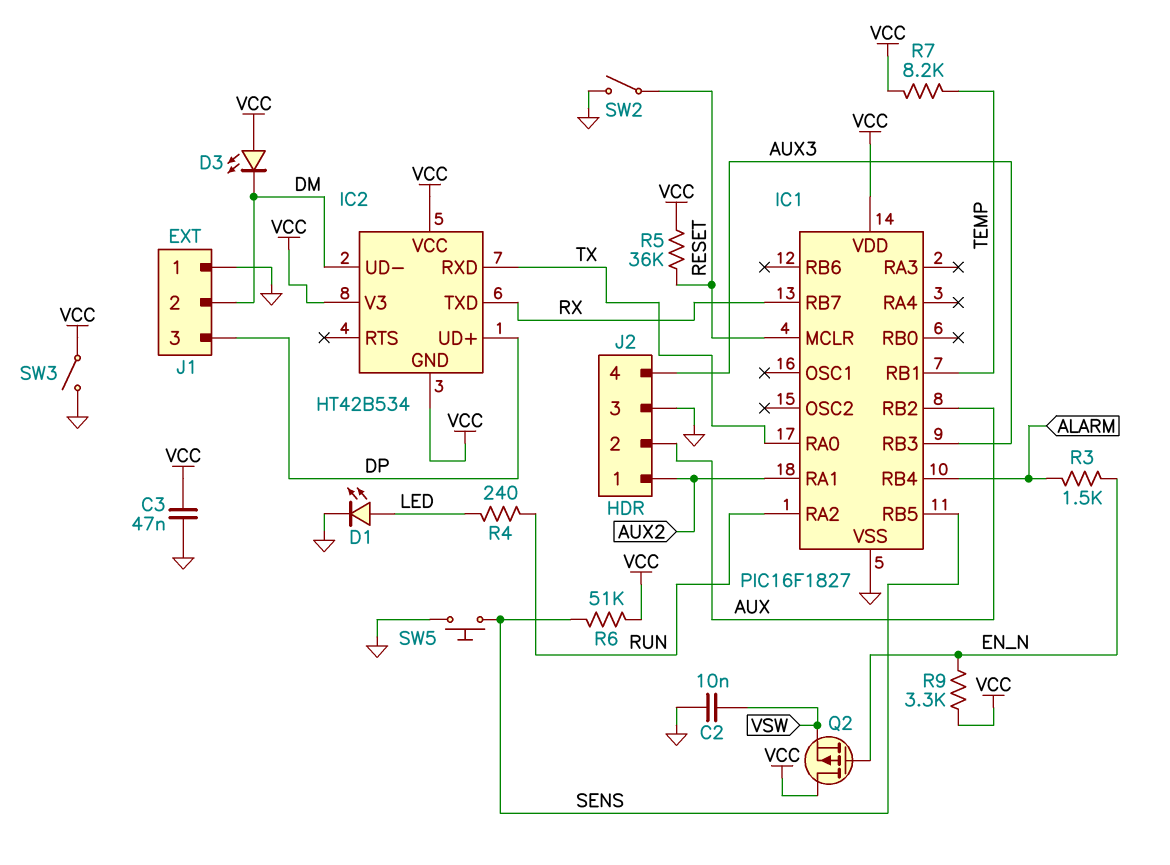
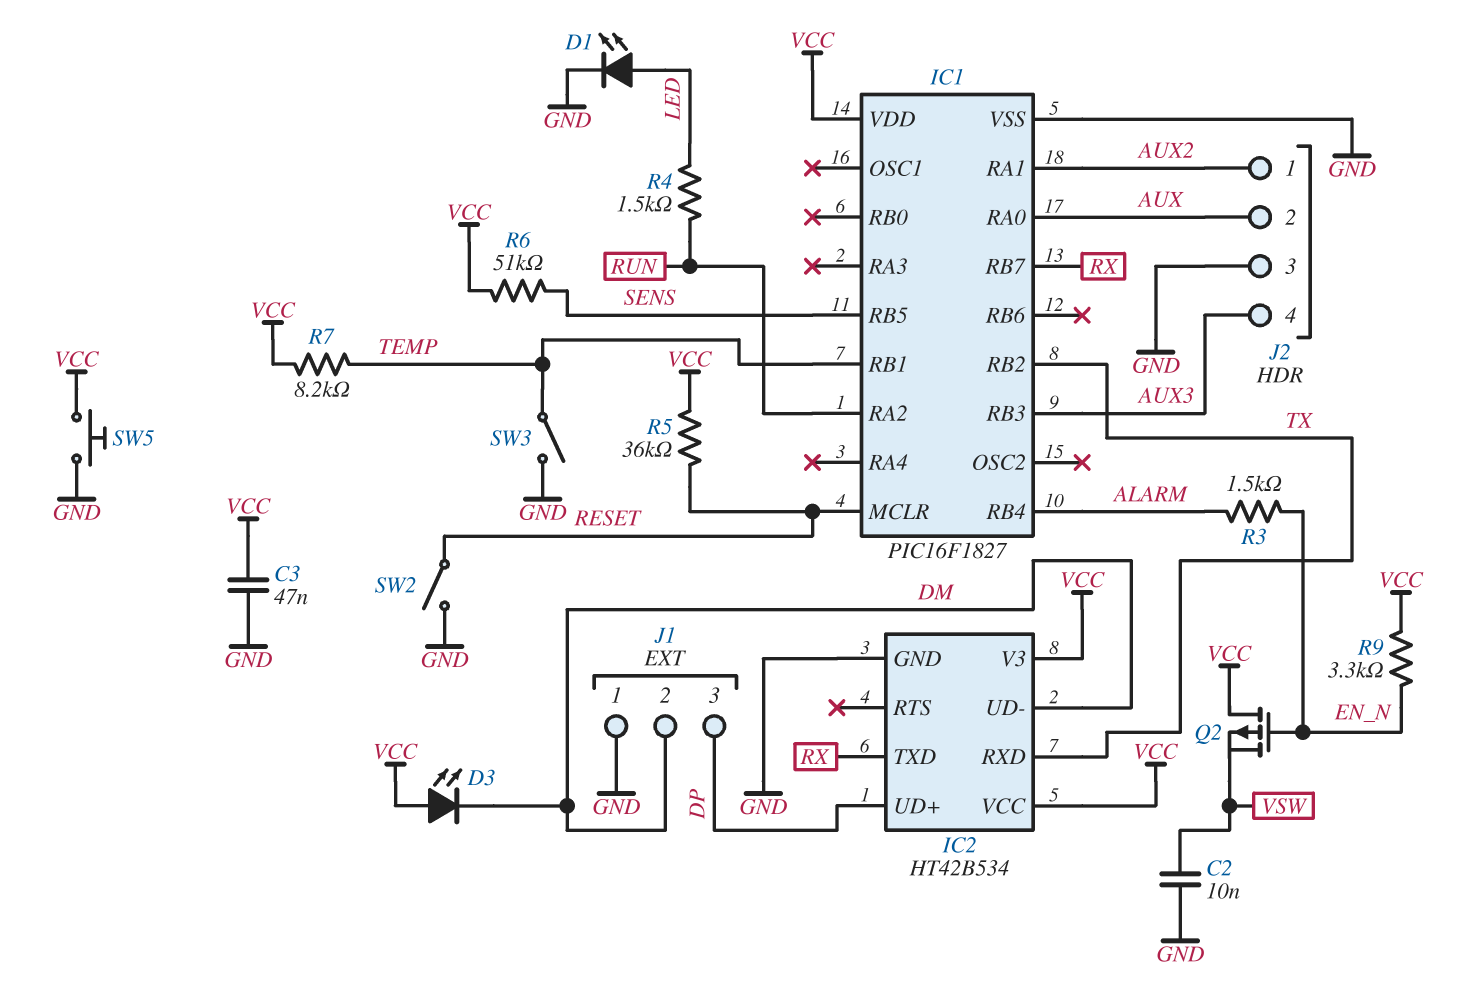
IC1 pin RA0: TX -> AUX
IC1 pin RB2: AUX -> TX
IC2 pin GND: VCC -> GND
R4: 240 (LED, RUN) -> 1.5k (LED, RUN)
SW3: switch (GND, VCC) -> switch (GND, TEMP)
SW5: button (GND, SENS) -> button (GND, VCC)

